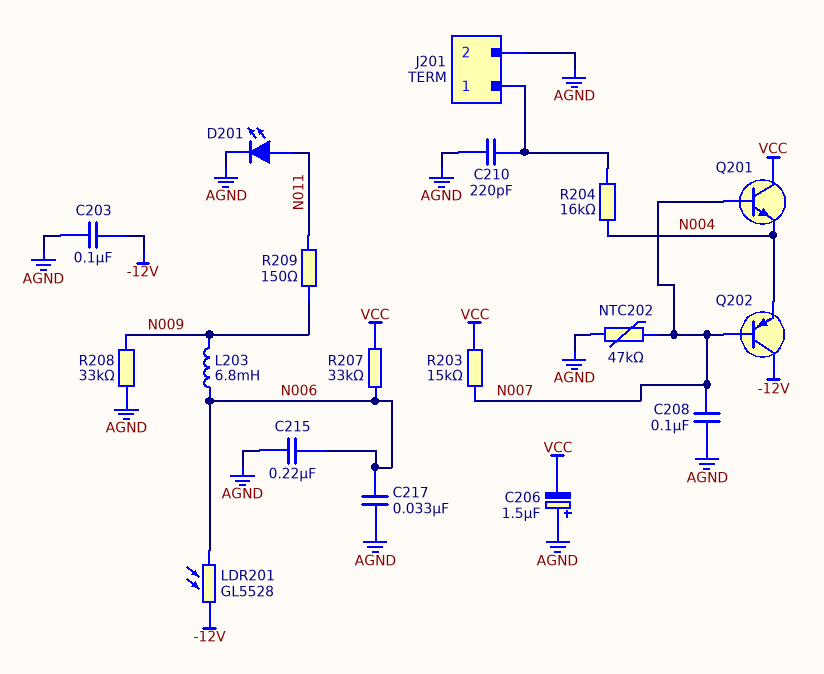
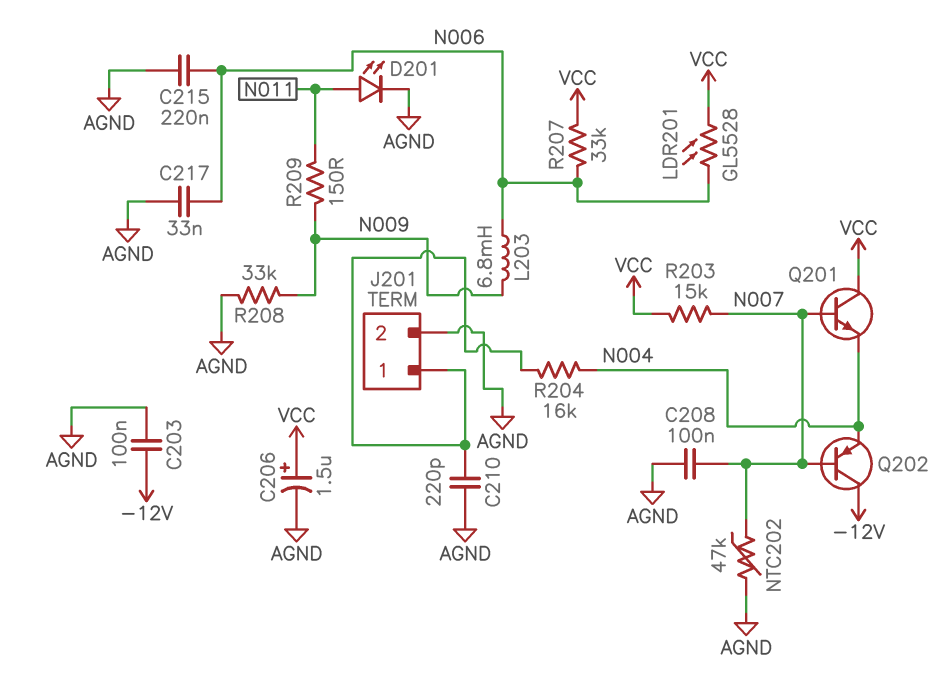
C206: 1.5uF (plus AGND, minus VCC) -> 1.5uF (plus VCC, minus AGND)
LDR201: GL5528 (-12V, N006) -> GL5528 (N006, VCC)

